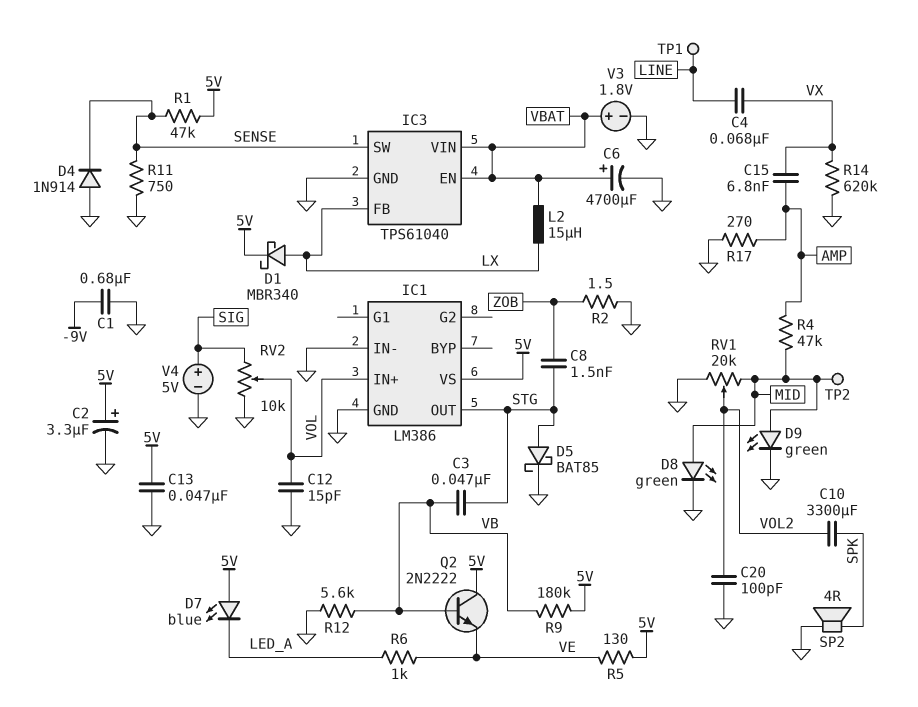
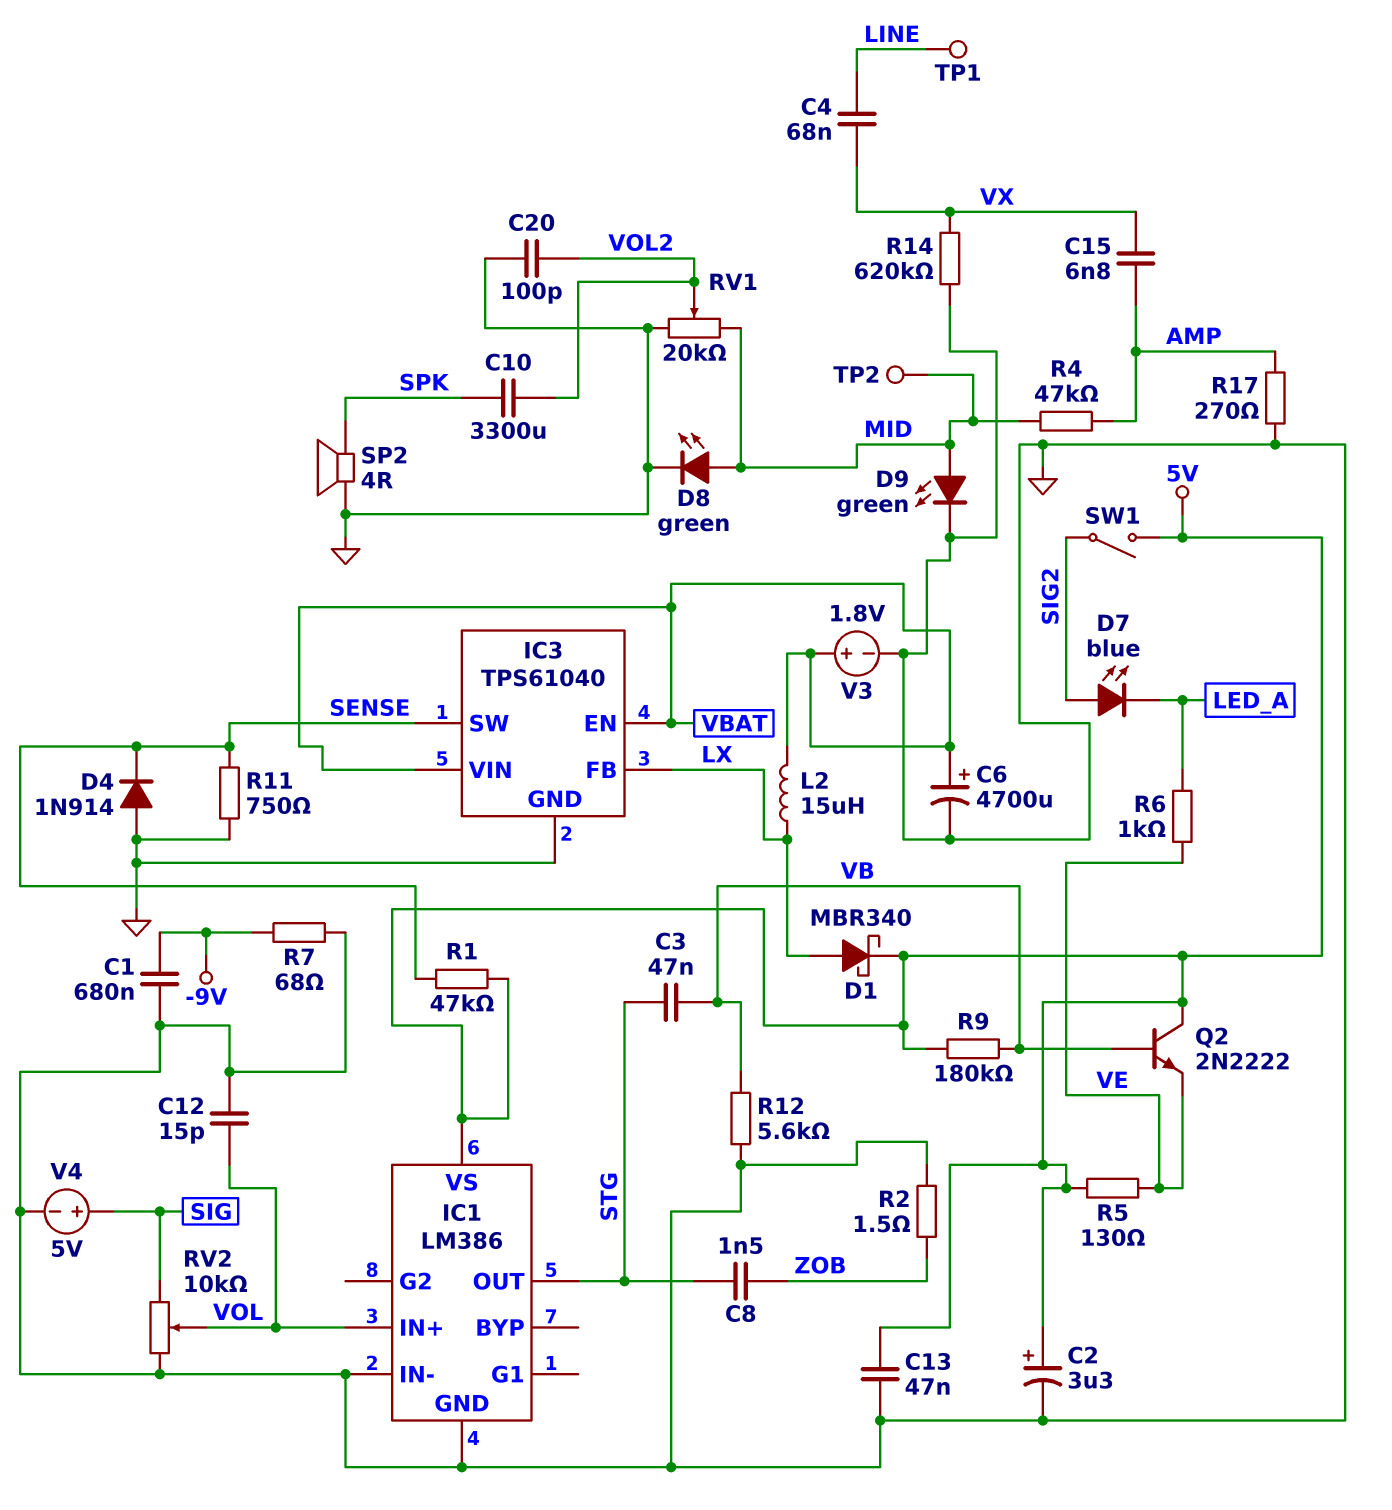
D5: schottky BAT85 (A STG, K GND) -> none
D7: LED blue (A 5V, K LED_A) -> LED blue (A SIG2, K LED_A)
R7: none -> 68 (-9V, GND)
SW1: none -> switch (5V, SIG2)

